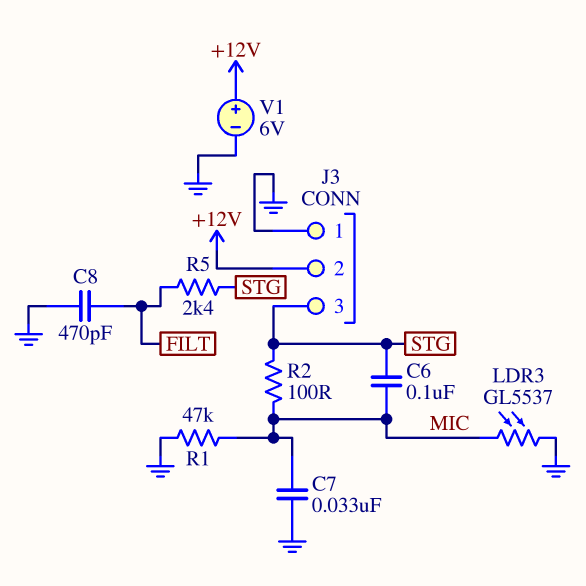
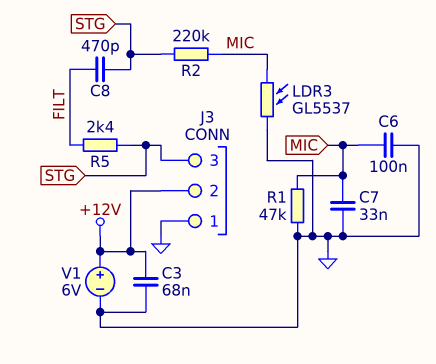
C3: none -> 68nF (+12V, GND)
C6: 100nF (MIC, STG) -> 100nF (GND, MIC)
C8: 470pF (FILT, GND) -> 470pF (FILT, STG)
R2: 100 (MIC, STG) -> 220k (MIC, STG)

